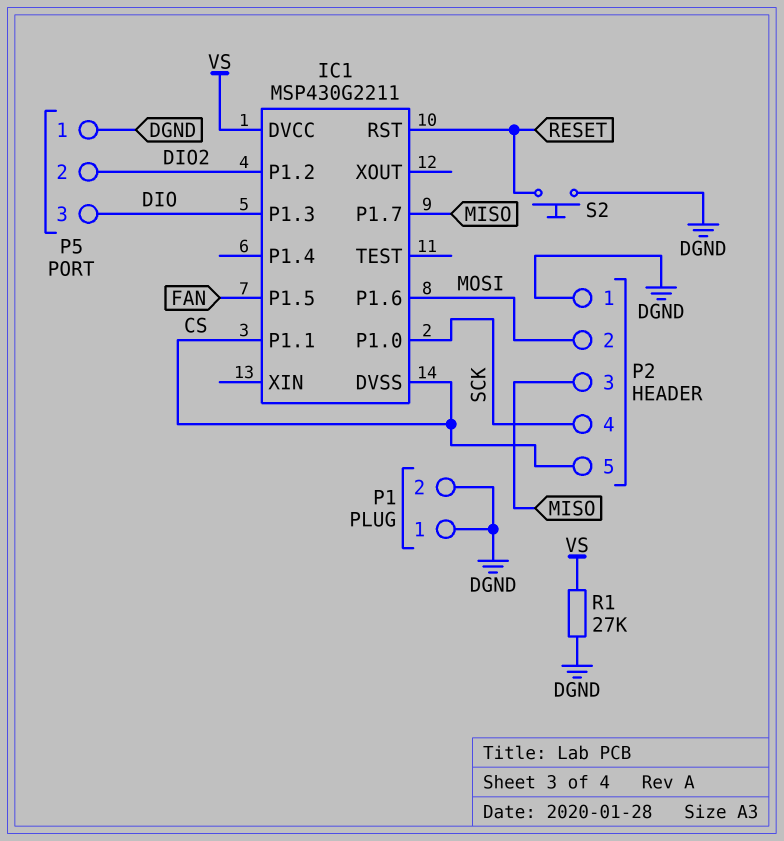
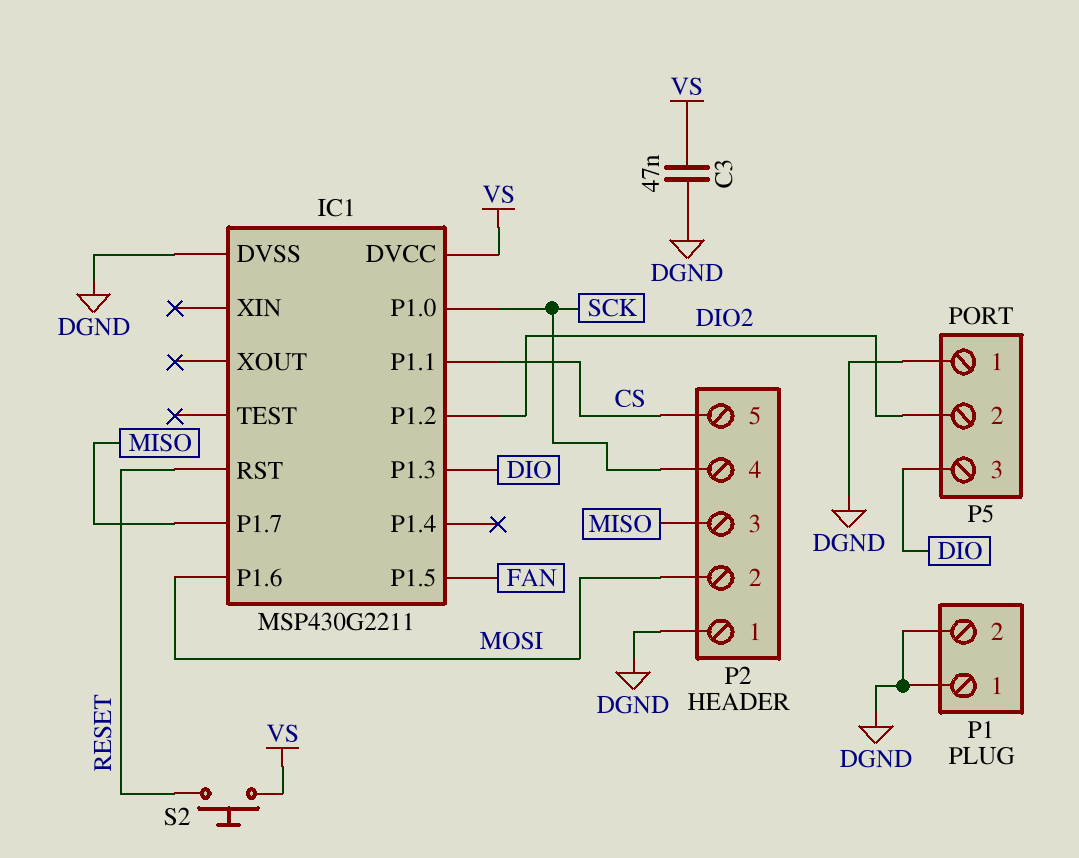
C3: none -> 47nF (DGND, VS)
IC1 pin DVSS: CS -> DGND
R1: 27k (DGND, VS) -> none
S2: button (DGND, RESET) -> button (RESET, VS)

